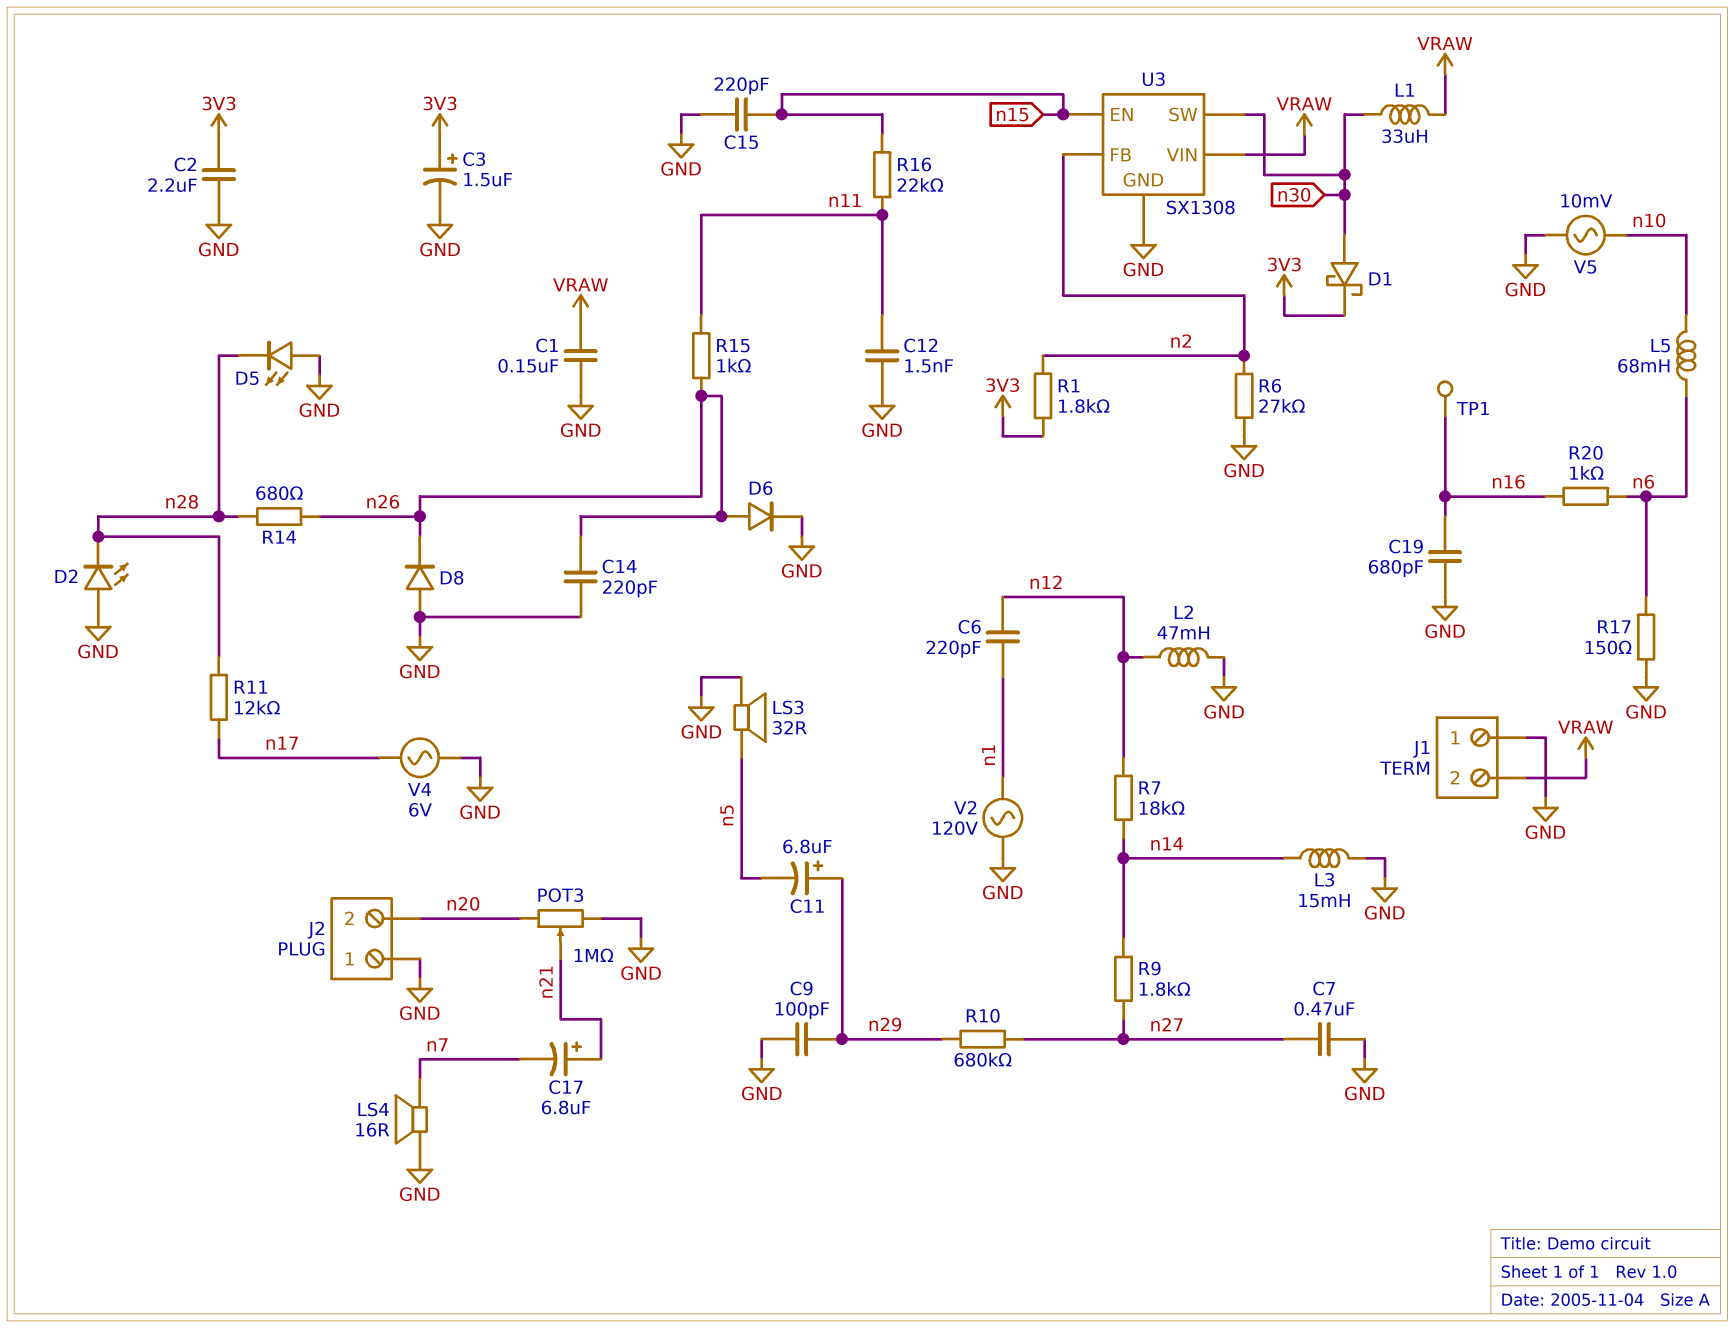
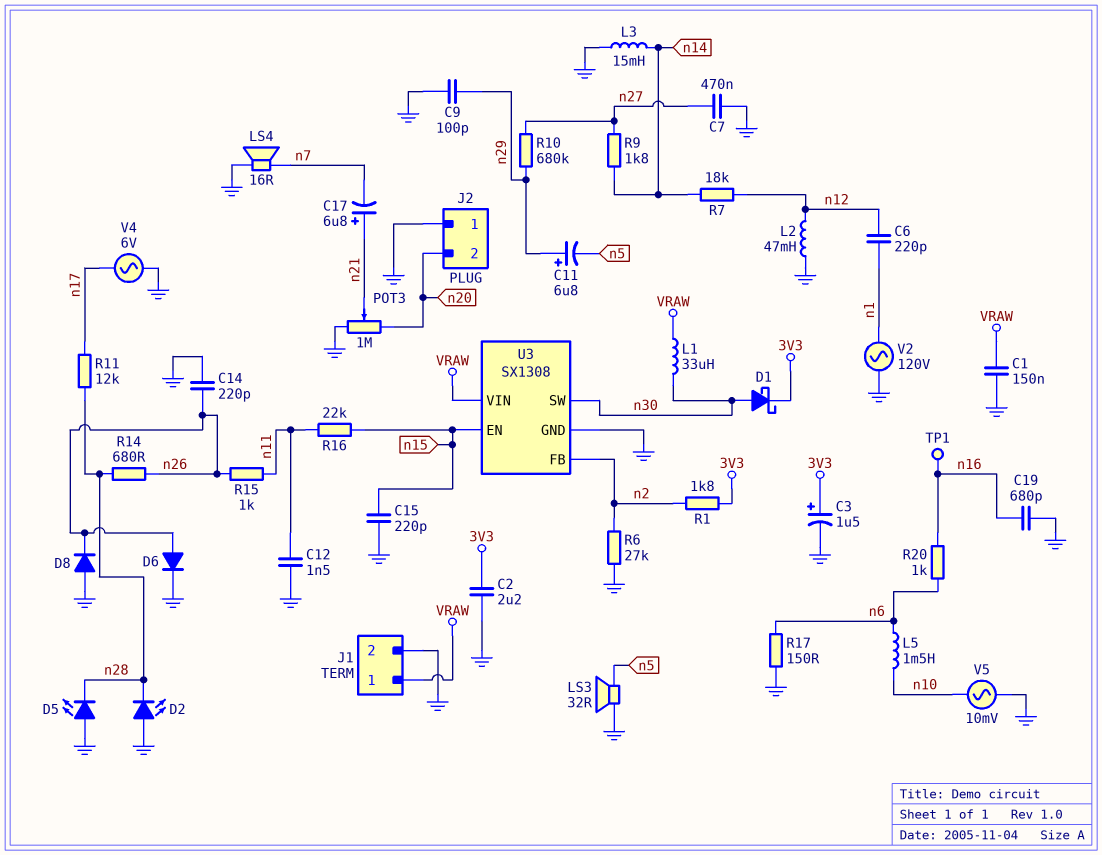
J1 pin 1: GND -> VRAW
J1 pin 2: VRAW -> GND
L5: 68mH (n6, n10) -> 1.5mH (n6, n10)

